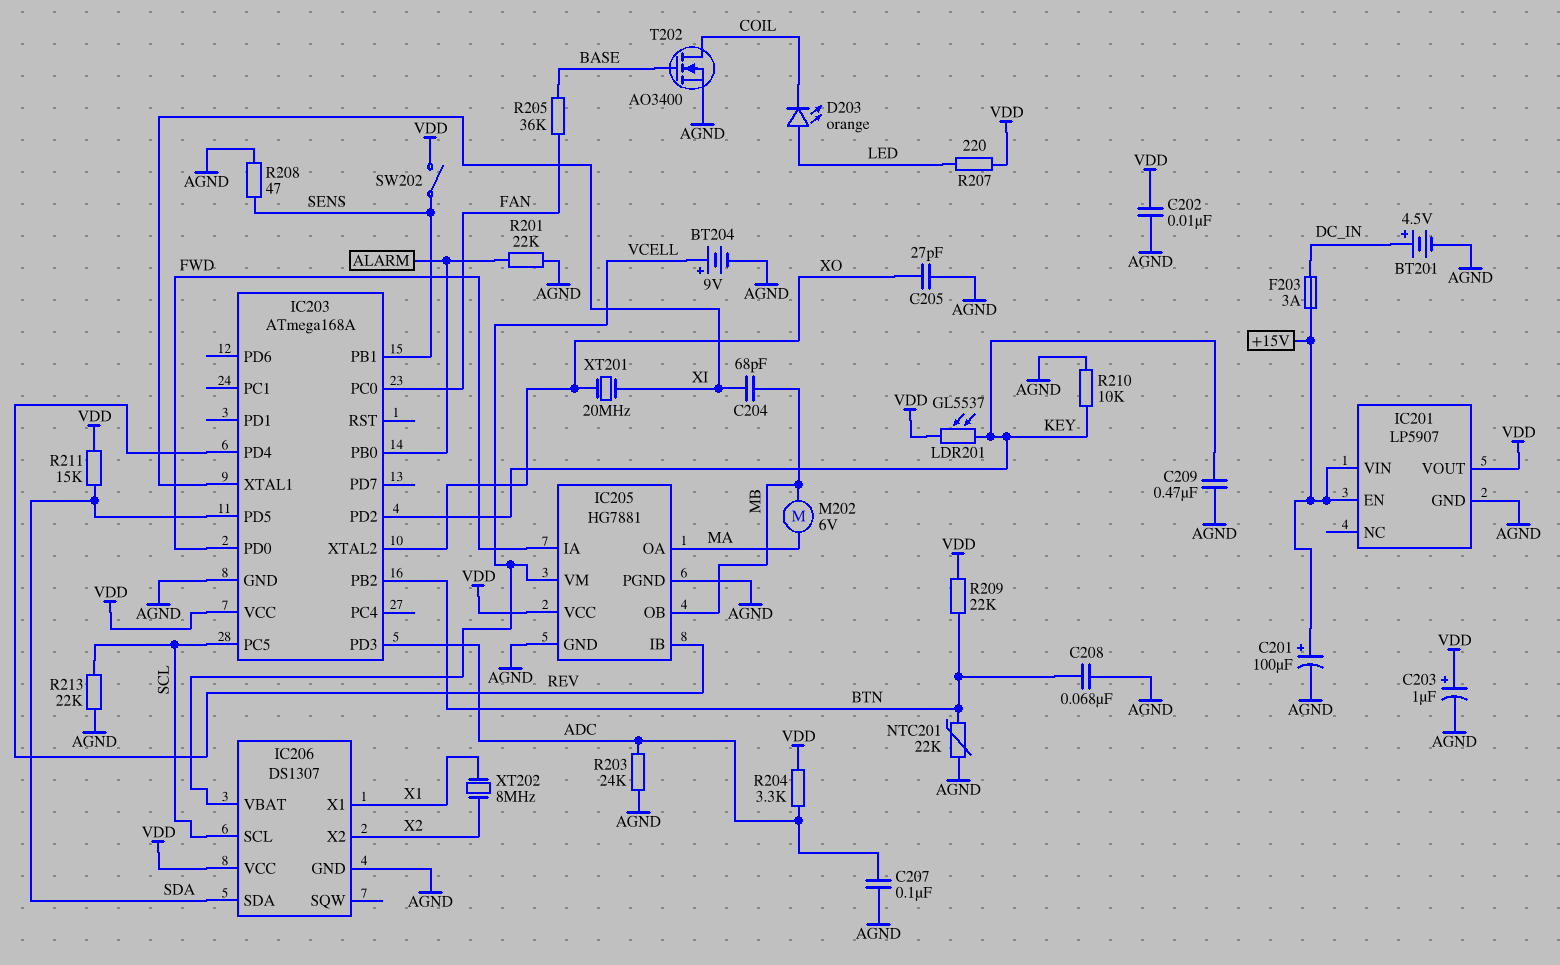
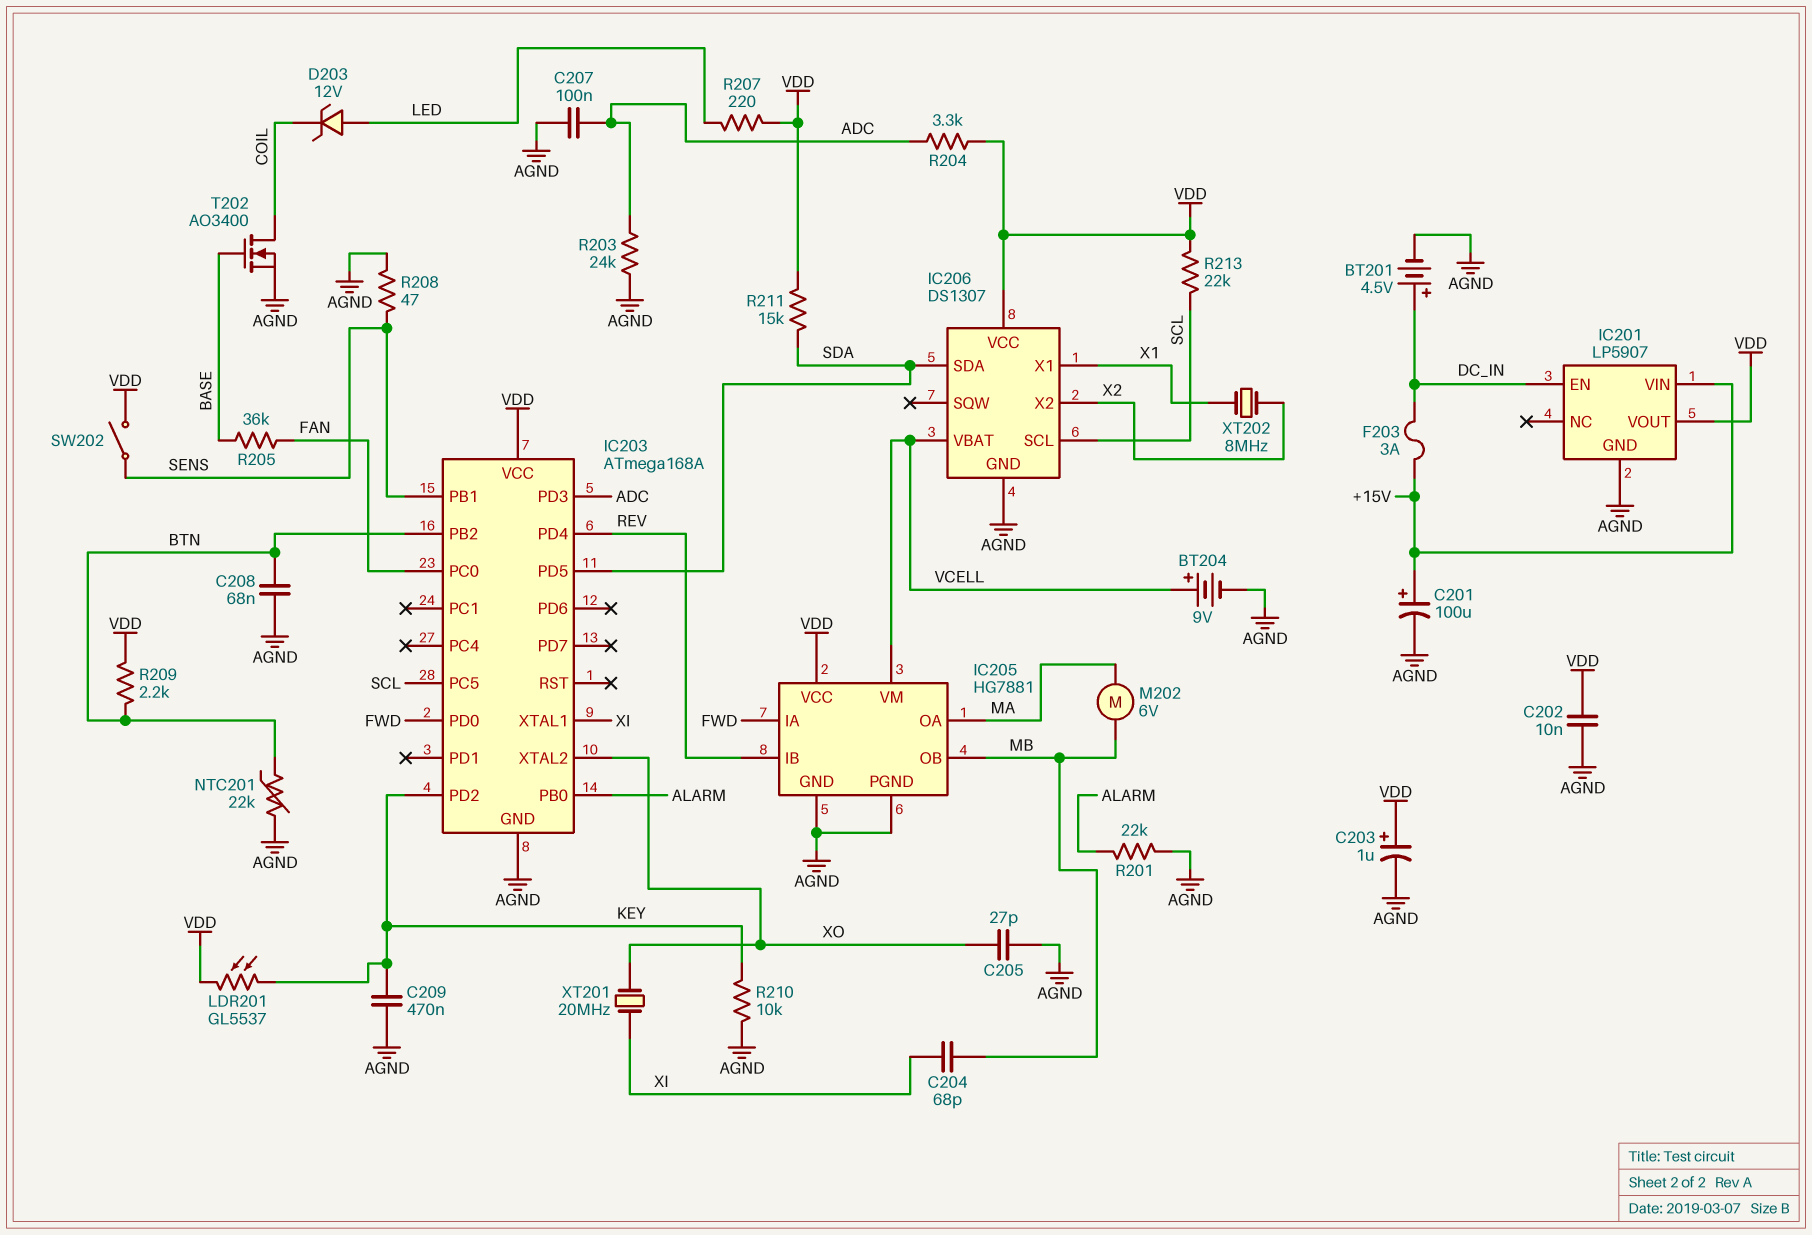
D203: LED orange (A LED, K COIL) -> zener 12V (A LED, K COIL)
IC201 pin EN: +15V -> DC_IN
R209: 22k (BTN, VDD) -> 2.2k (BTN, VDD)
R213: 22k (AGND, SCL) -> 22k (SCL, VDD)

